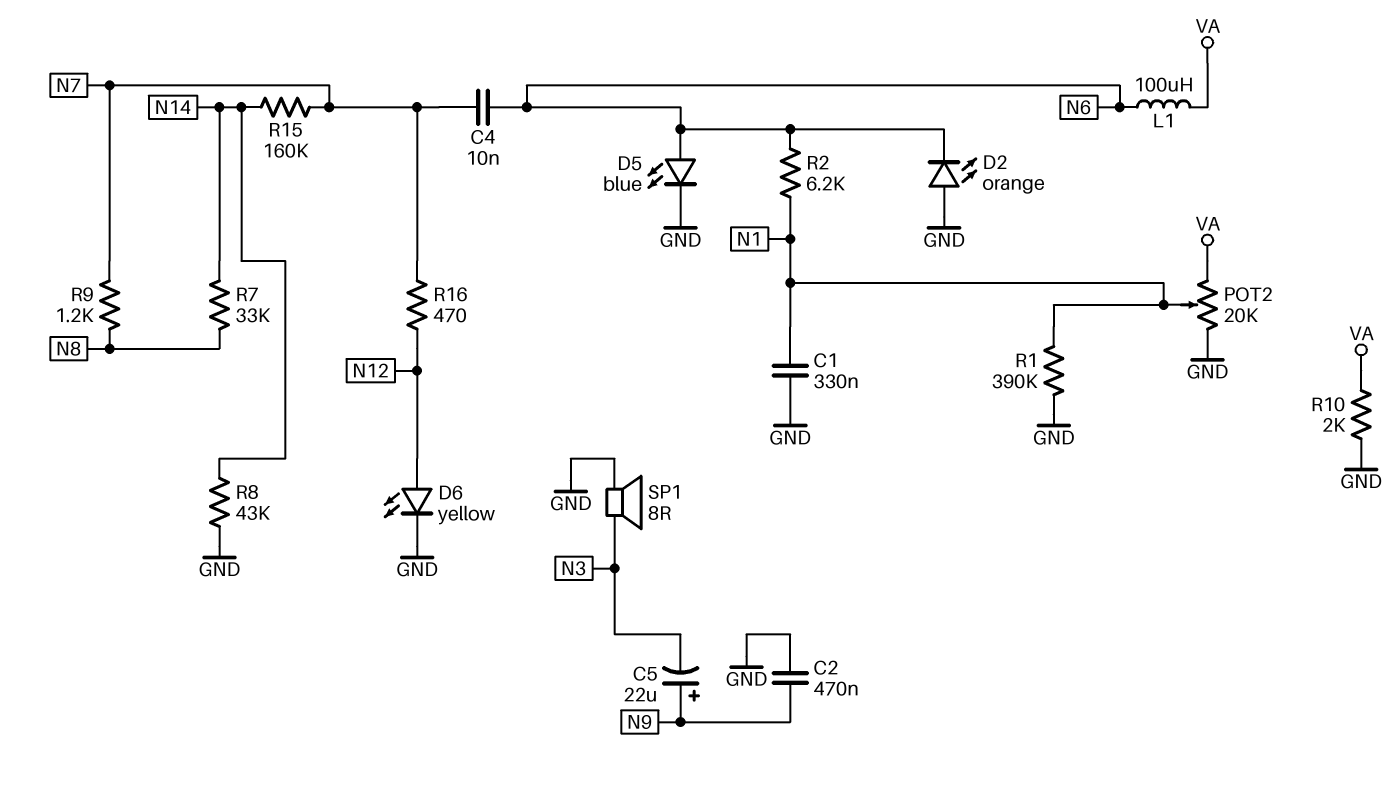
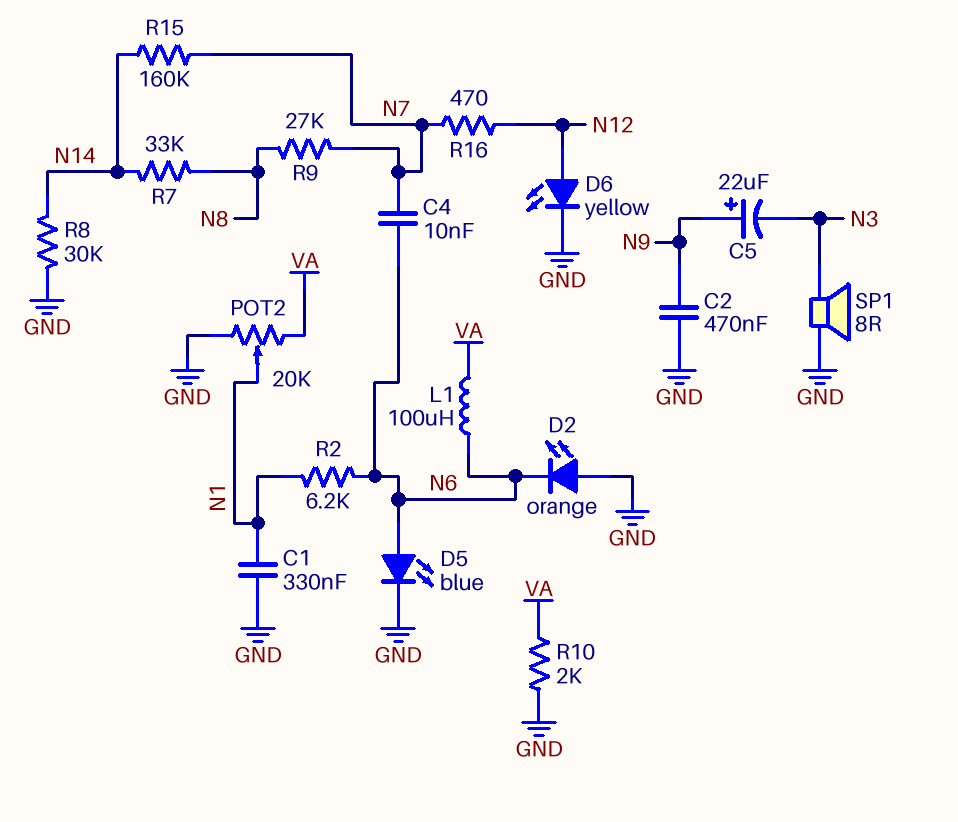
R1: 390k (GND, N1) -> none
R8: 43k (GND, N14) -> 30k (GND, N14)
R9: 1.2k (N7, N8) -> 27k (N7, N8)

